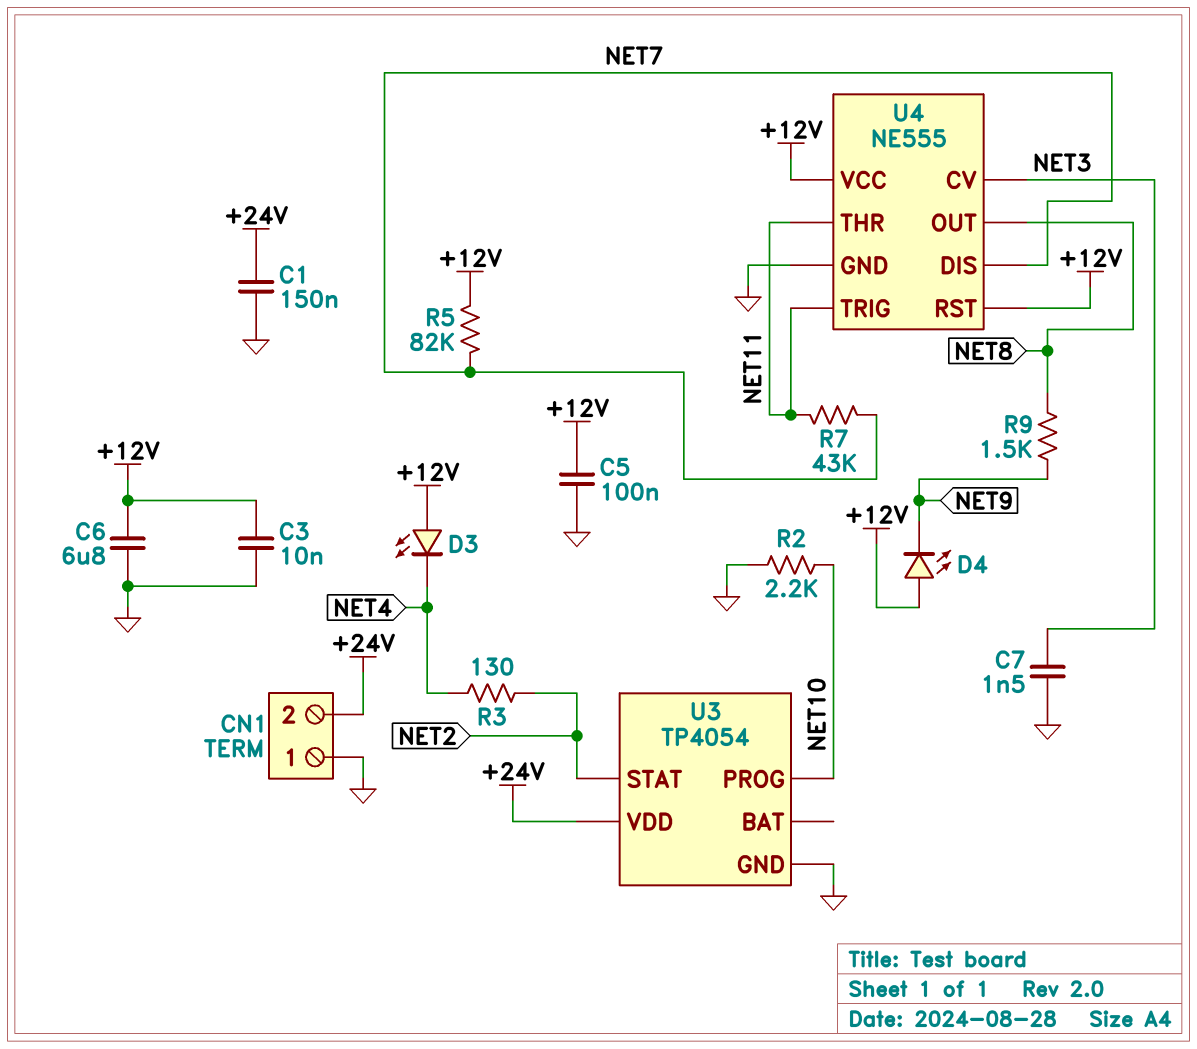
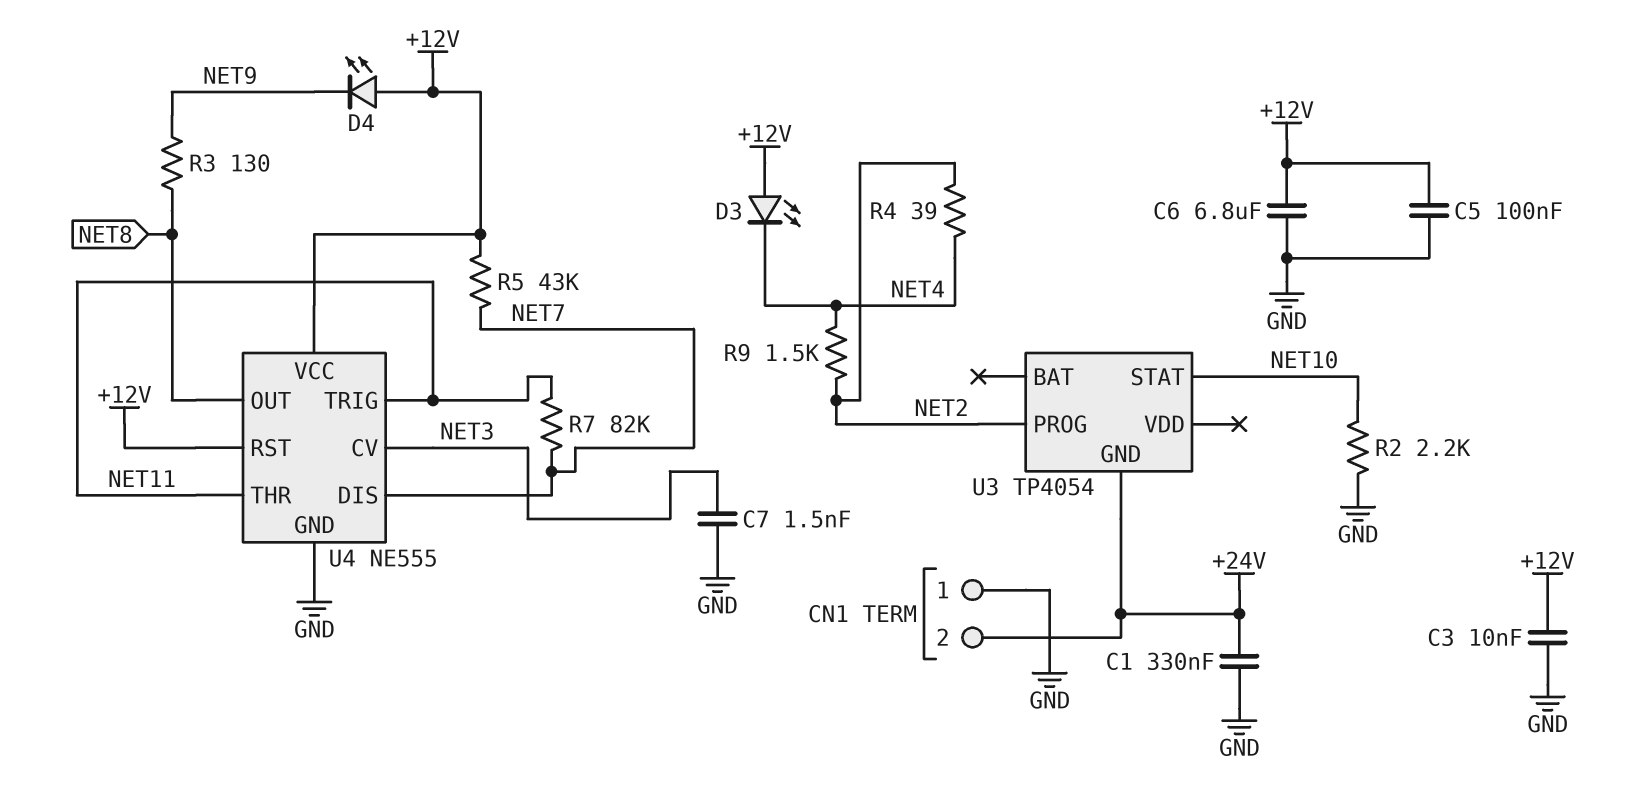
C1: 150nF (+24V, GND) -> 330nF (+24V, GND)
R3: 130 (NET2, NET4) -> 130 (NET8, NET9)
R4: none -> 39 (NET2, NET4)
R5: 82k (+12V, NET7) -> 43k (+12V, NET7)
R7: 43k (NET7, NET11) -> 82k (NET7, NET11)
R9: 1.5k (NET8, NET9) -> 1.5k (NET2, NET4)
U3 pin GND: GND -> +24V
U3 pin PROG: NET10 -> NET2
U3 pin STAT: NET2 -> NET10
U3 pin VDD: +24V -> none

